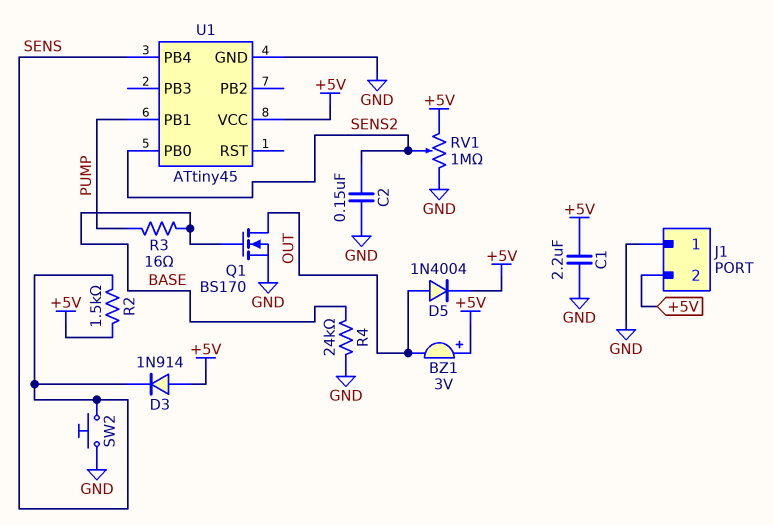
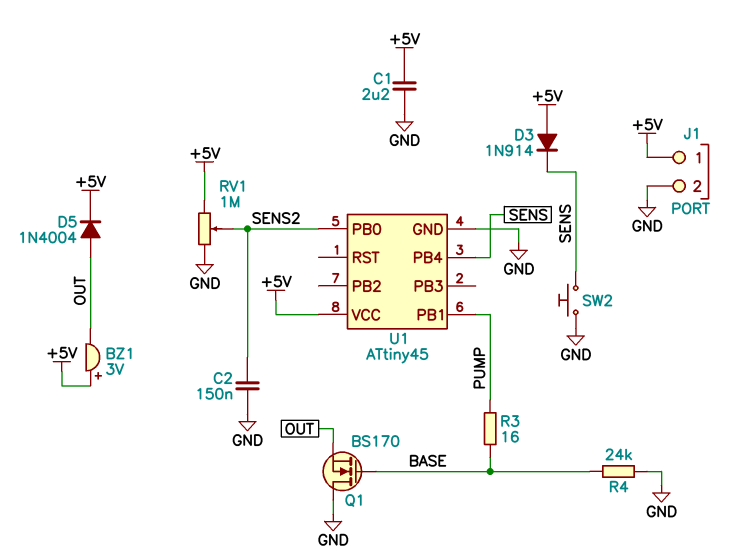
J1 pin 1: GND -> +5V
J1 pin 2: +5V -> GND
Q1: NMOS BS170 (G BASE, D OUT, S GND) -> NMOS BS170 (G BASE, D GND, S OUT)
R2: 1.5k (+5V, SENS) -> none

